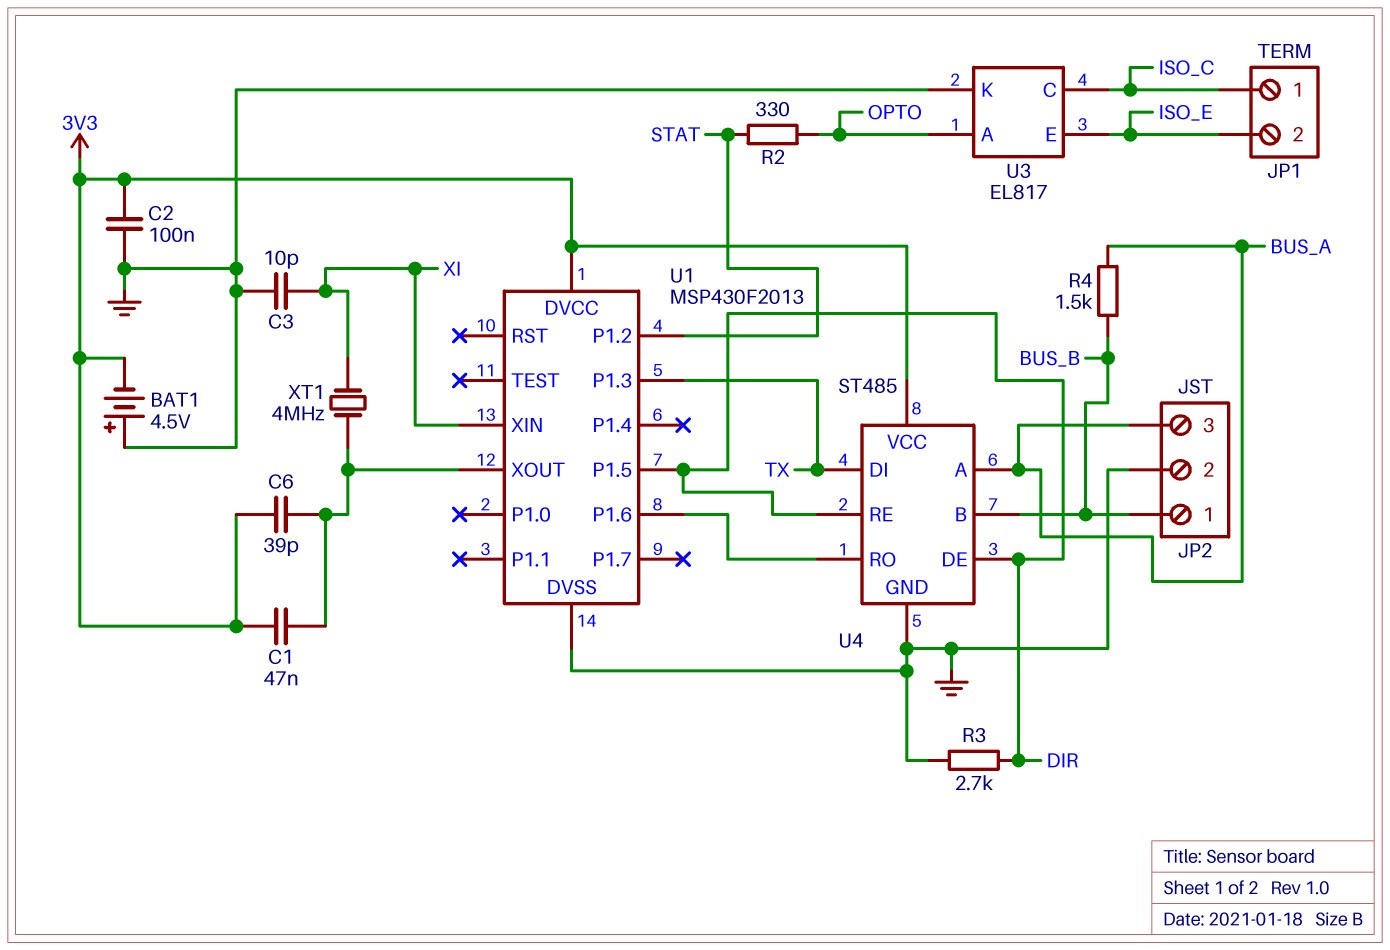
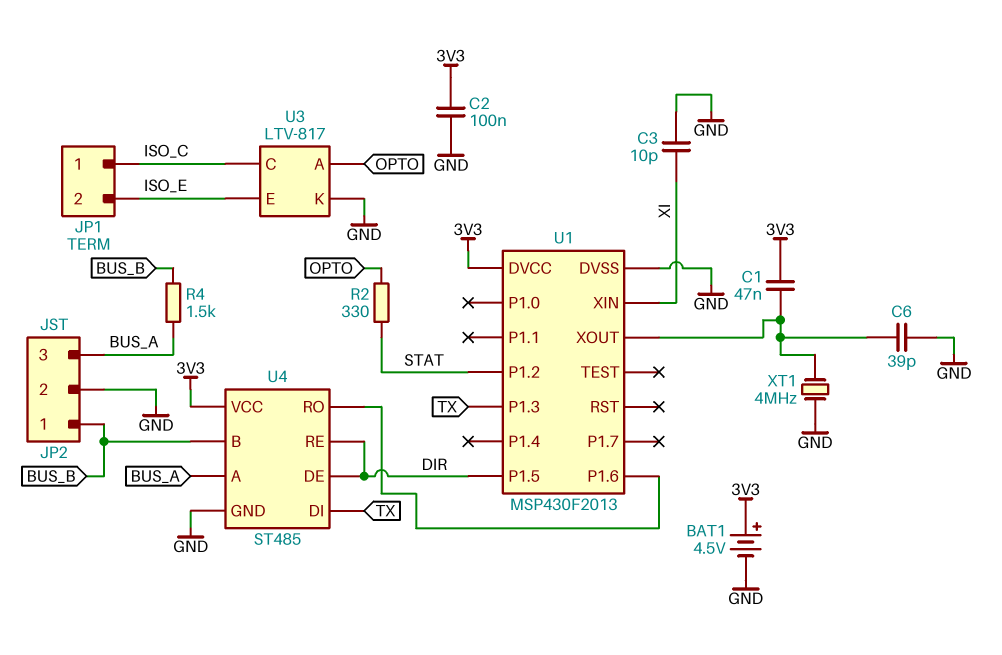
BAT1: 4.5V (plus GND, minus 3V3) -> 4.5V (plus 3V3, minus GND)
C6: 39pF (3V3, U1/XOUT) -> 39pF (GND, U1/XOUT)
R3: 2.7k (DIR, GND) -> none
U3: EL817 -> LTV-817
XT1: 4MHz (U1/XOUT, XI) -> 4MHz (GND, U1/XOUT)

